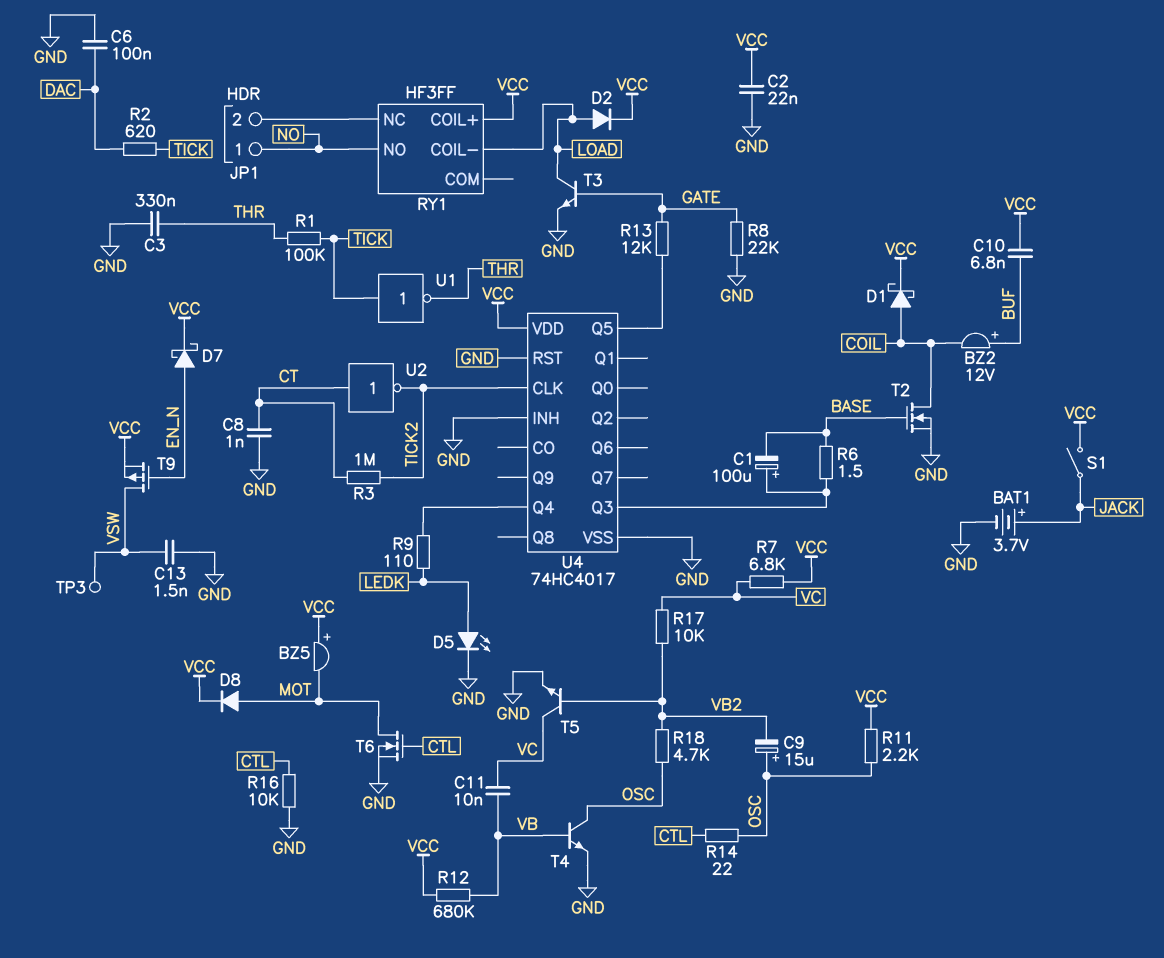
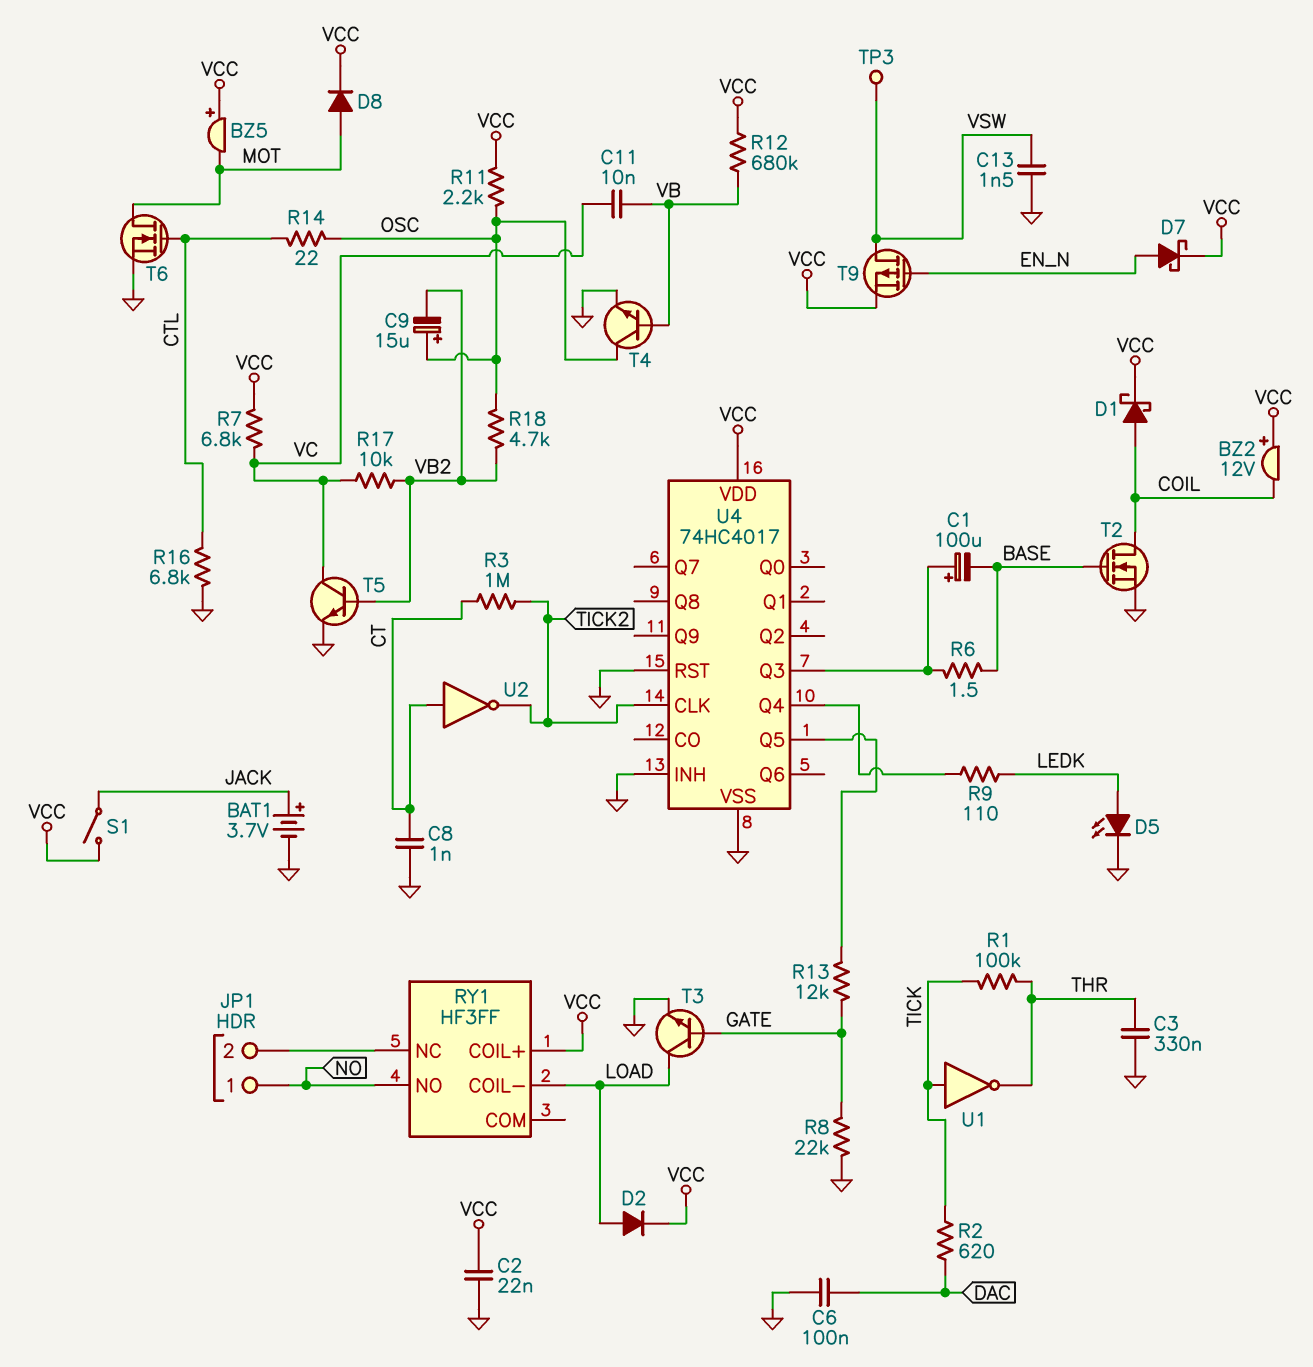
BZ2: buzzer 12V (plus BUF, minus COIL) -> buzzer 12V (plus VCC, minus COIL)
C10: 6.8nF (BUF, VCC) -> none
R16: 10k (CTL, GND) -> 6.8k (CTL, GND)

